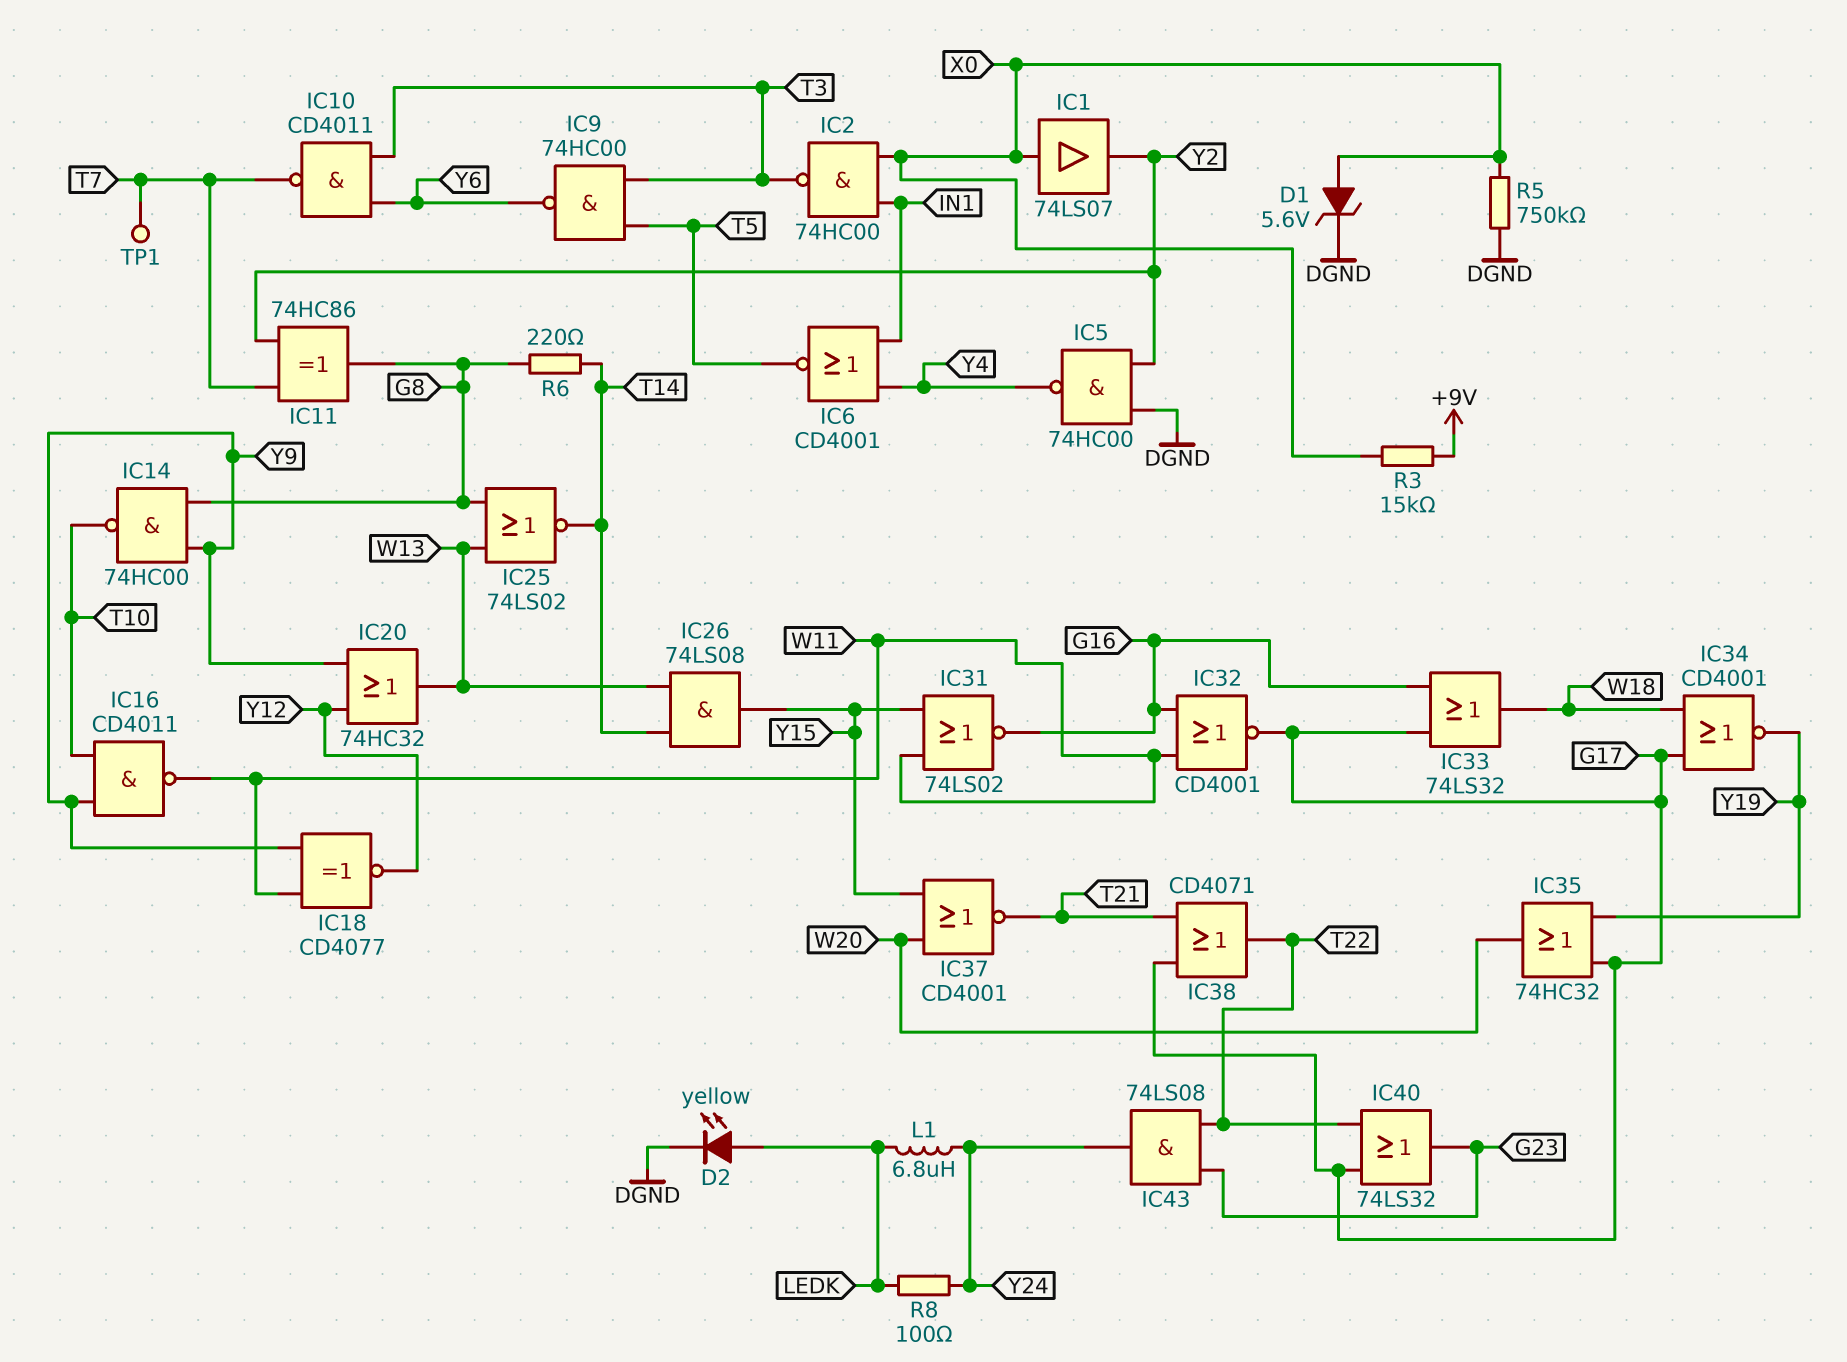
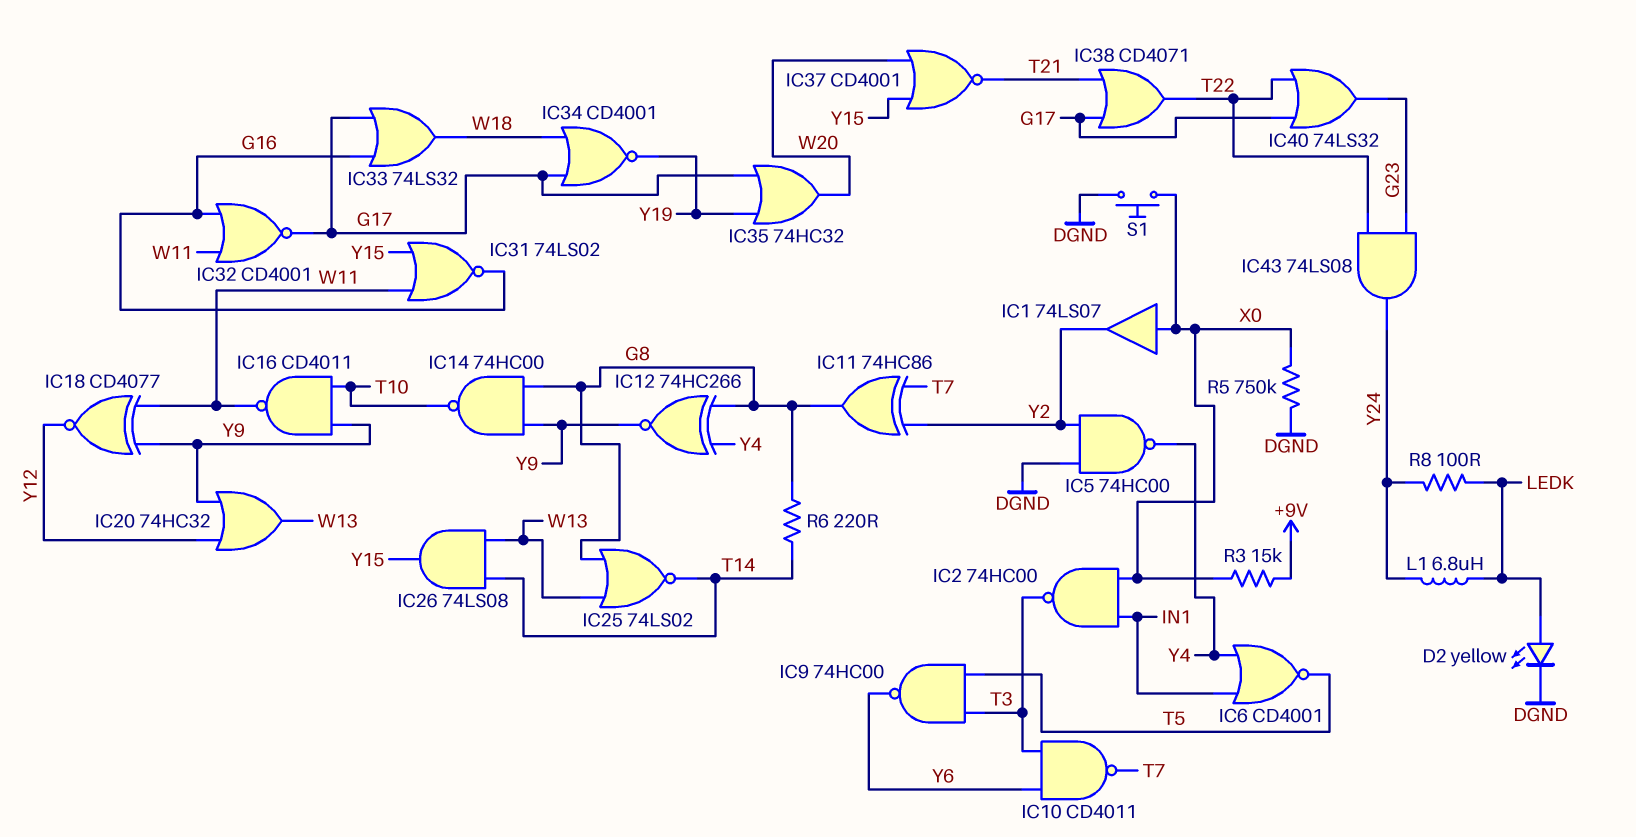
D1: zener 5.6V (A X0, K DGND) -> none
IC12: none -> XNOR 74HC266 (in G8, in Y4, out Y9)
S1: none -> button (DGND, X0)
TP1: test point (T7) -> none

